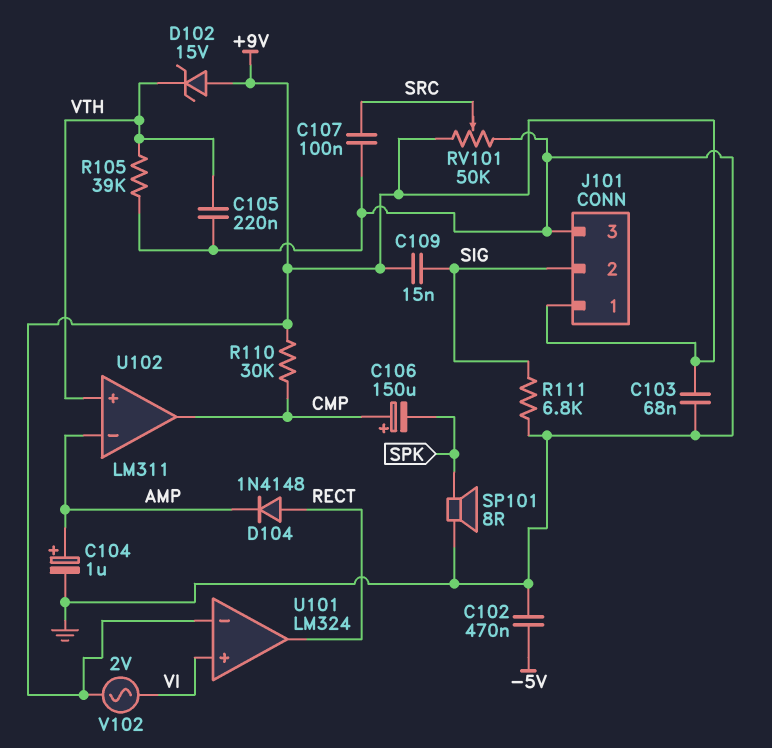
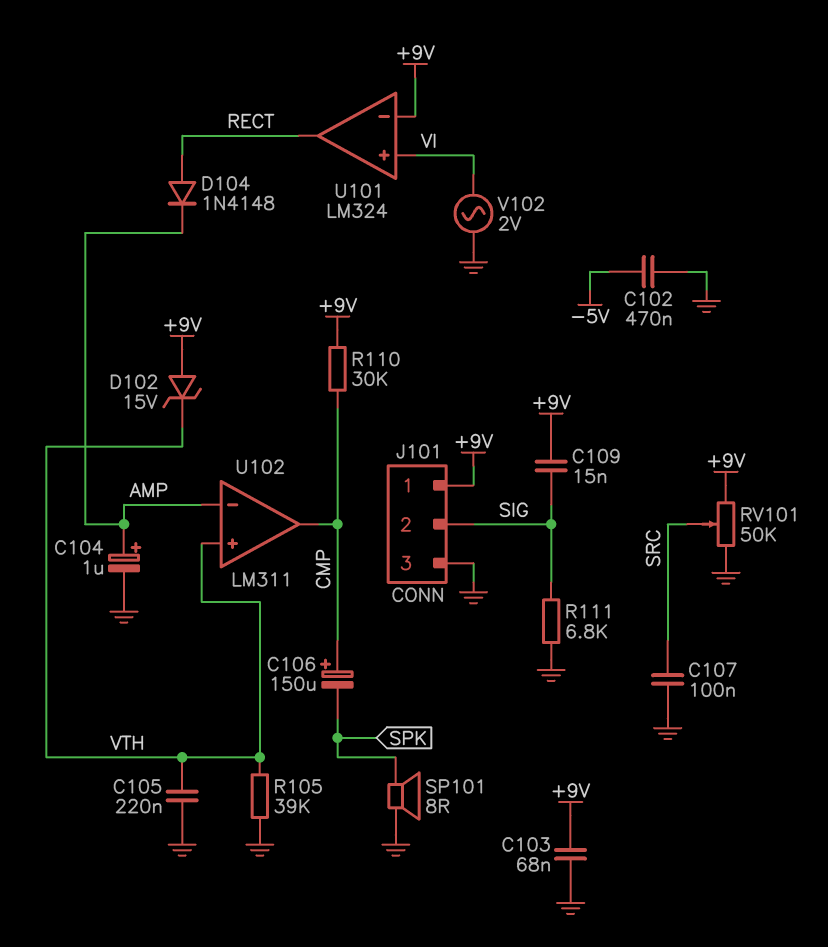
V102: AC 2V (+9V, VI) -> AC 2V (GND, VI)

